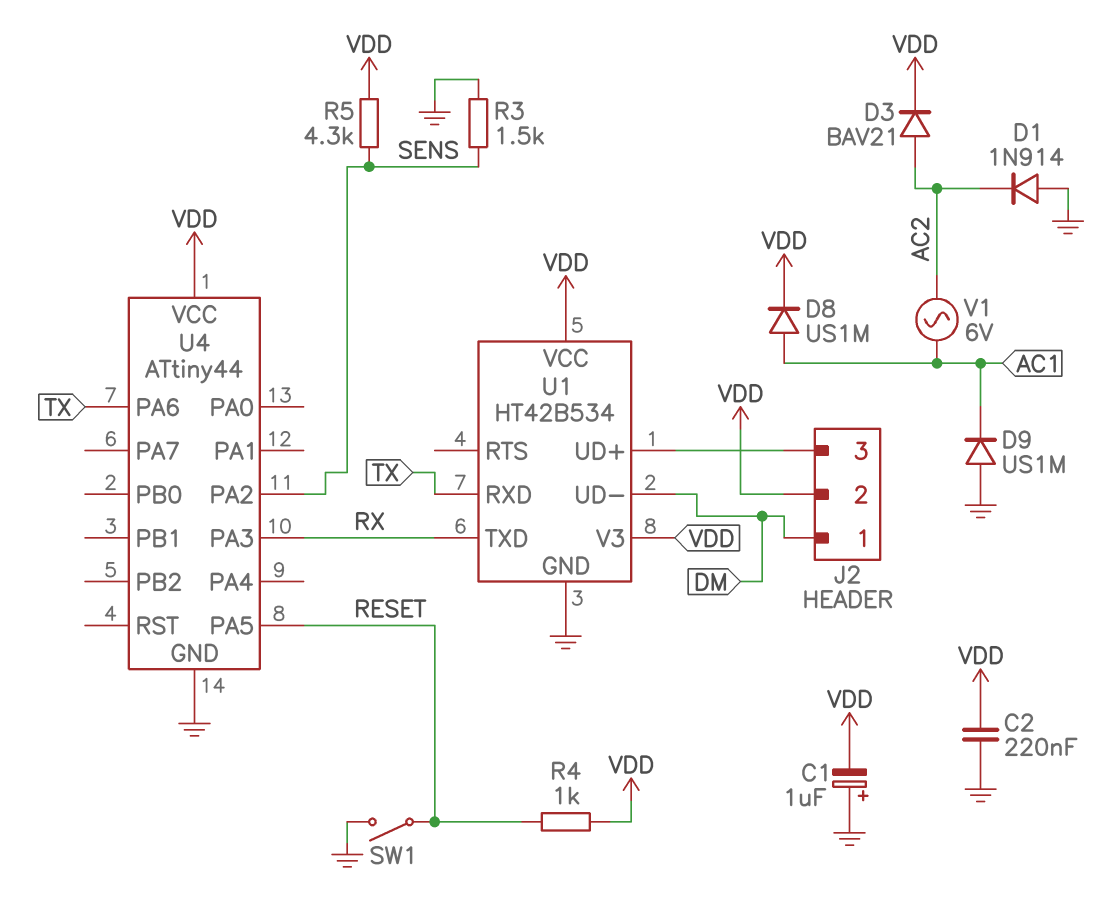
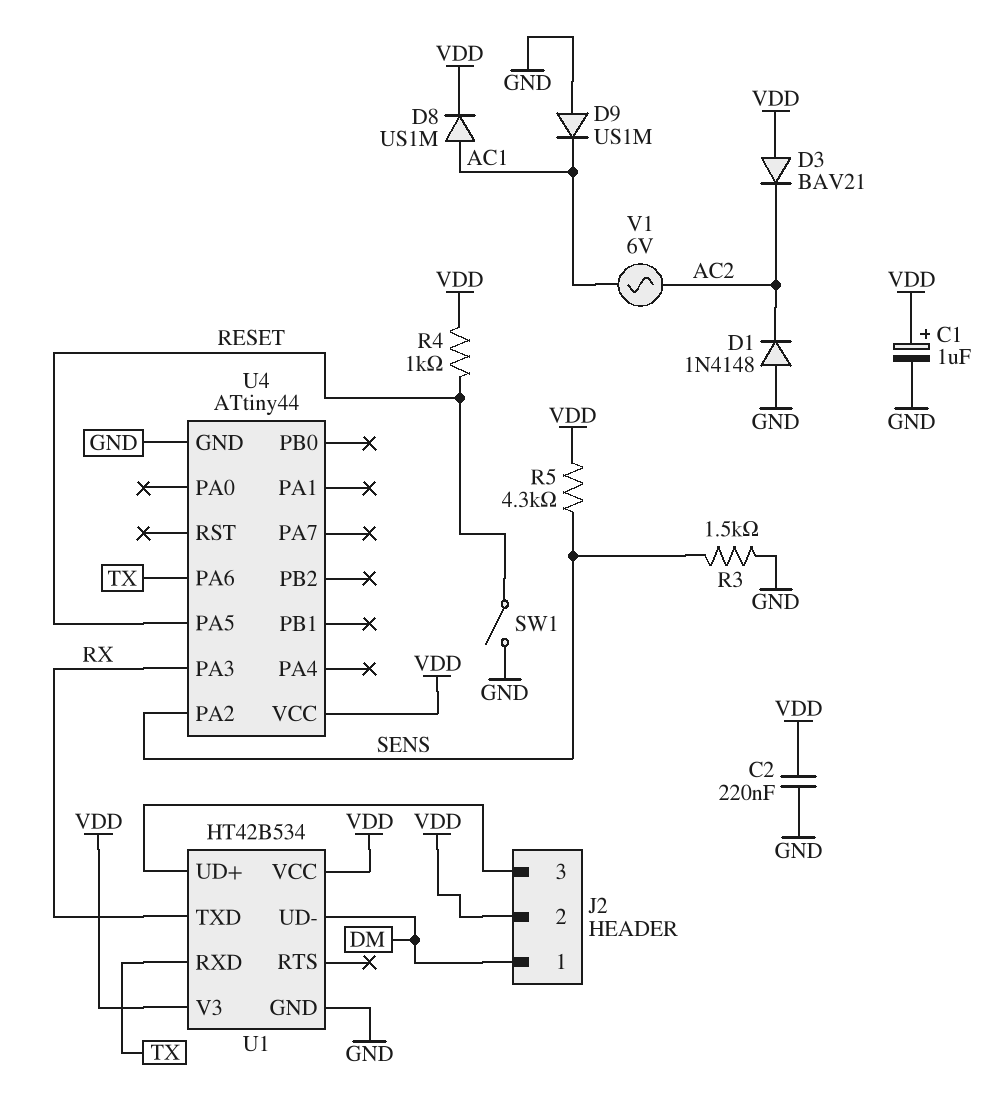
C1: 1uF (plus GND, minus VDD) -> 1uF (plus VDD, minus GND)
D1: diode 1N914 (A GND, K AC2) -> diode 1N4148 (A GND, K AC2)
D3: diode BAV21 (A AC2, K VDD) -> diode BAV21 (A VDD, K AC2)

